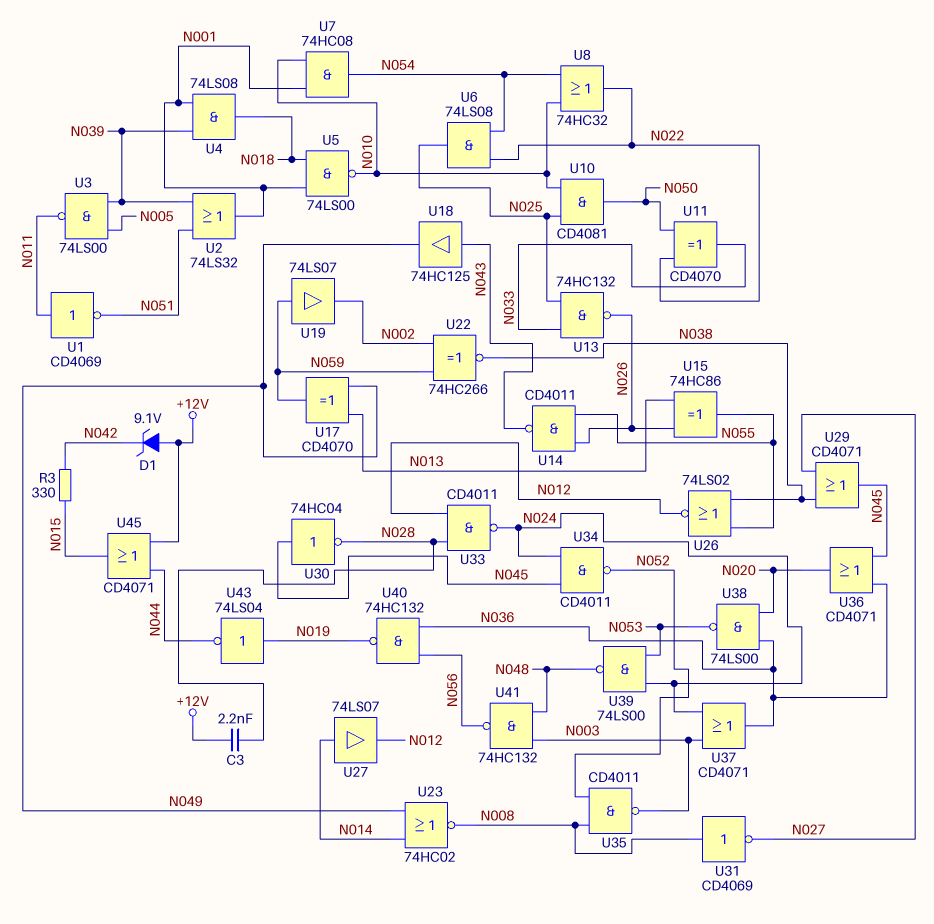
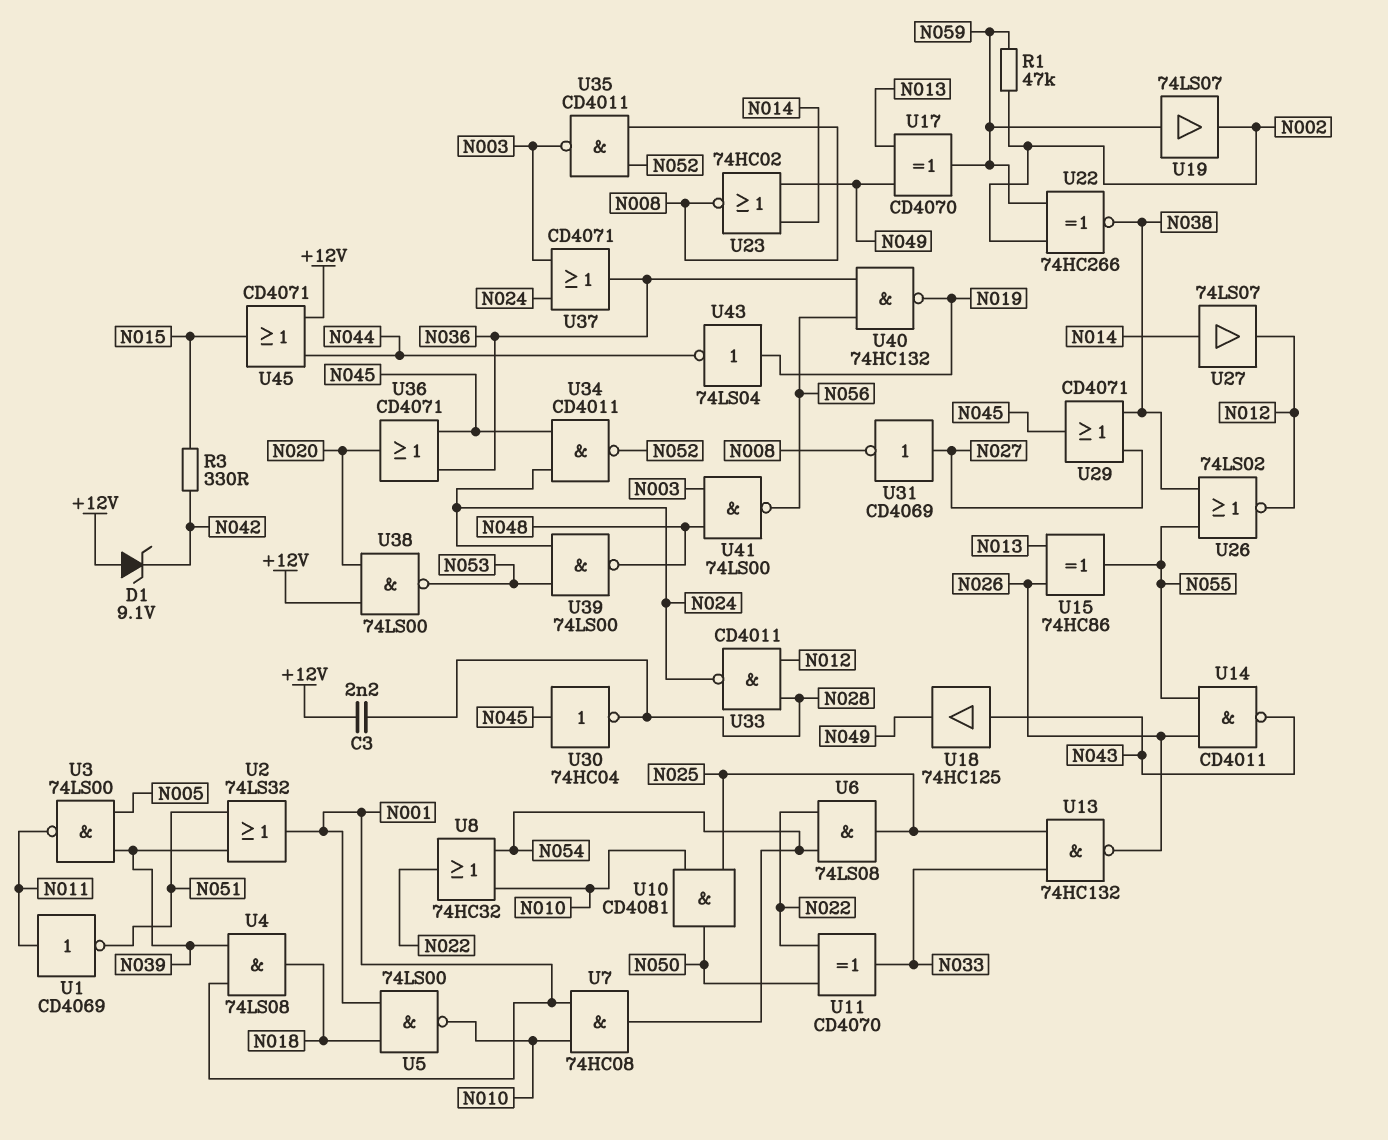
R1: none -> 47k (N002, N059)
U31: NOT CD4069 (in N008, out N027) -> NOT CD4069 (in N027, out N008)
U38: NAND 74LS00 (in N020, in N036, out N053) -> NAND 74LS00 (in +12V, in N020, out N053)
U41: NAND 74HC132 (in N003, in N048, out N056) -> NAND 74LS00 (in N003, in N048, out N056)

